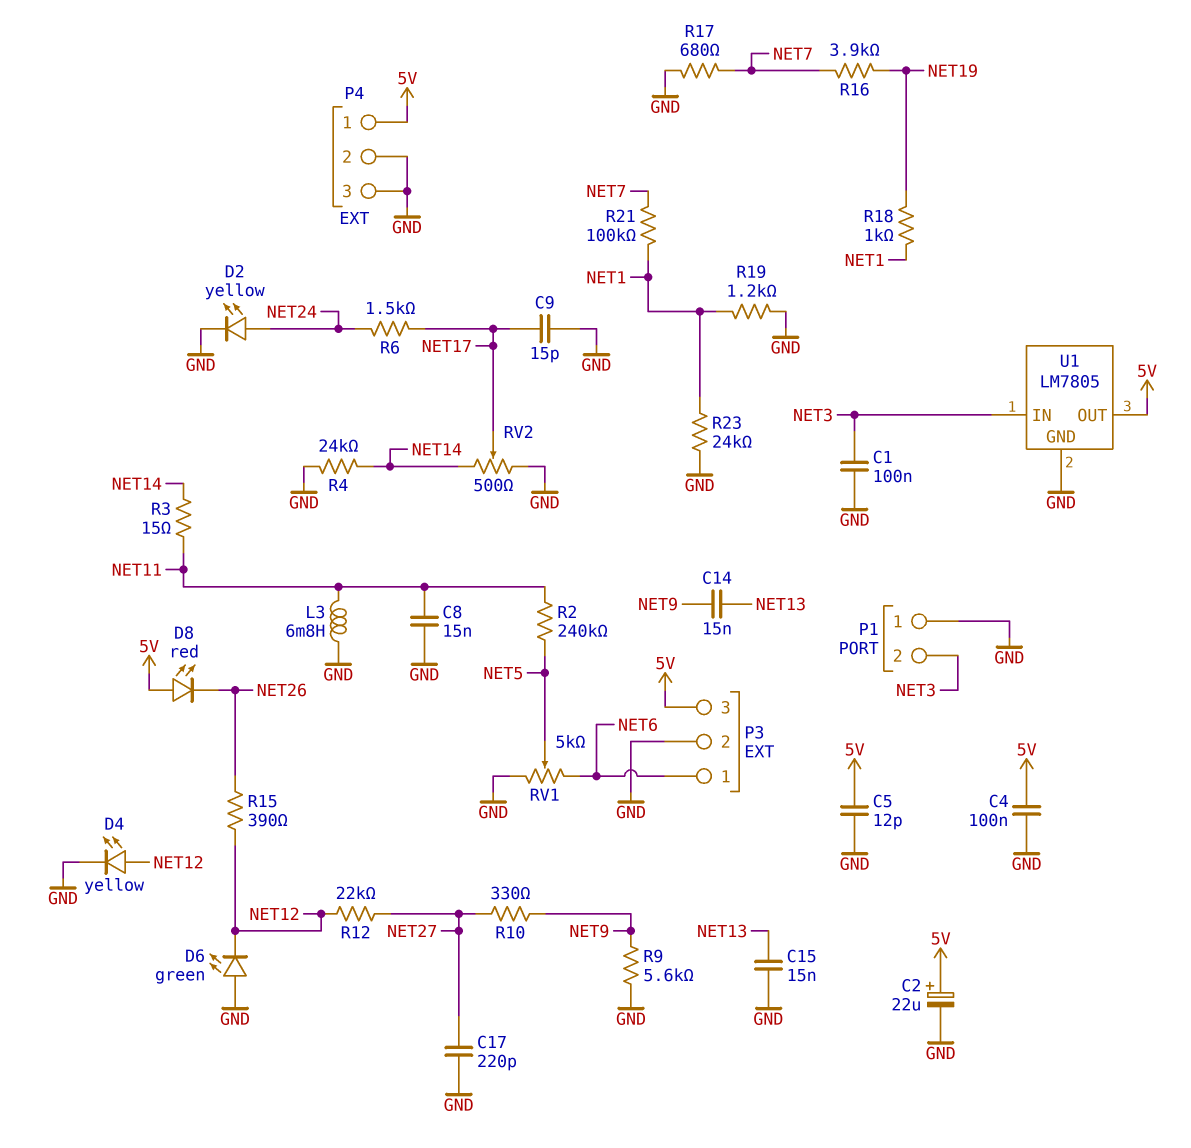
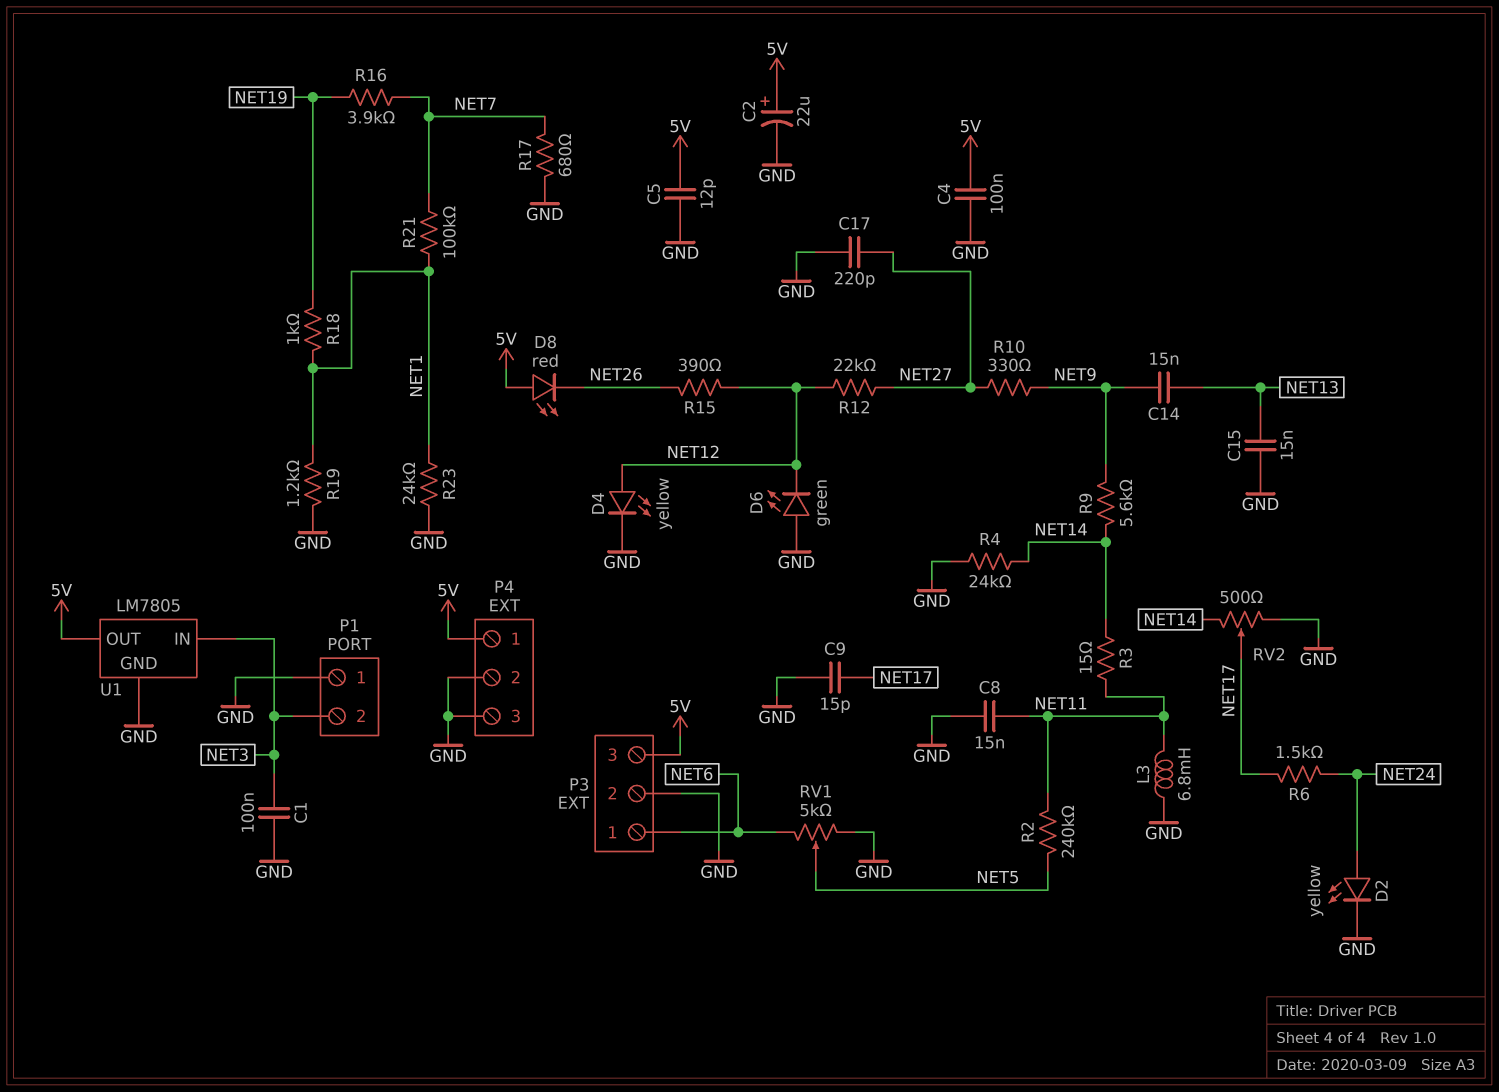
R9: 5.6k (GND, NET9) -> 5.6k (NET9, NET14)

